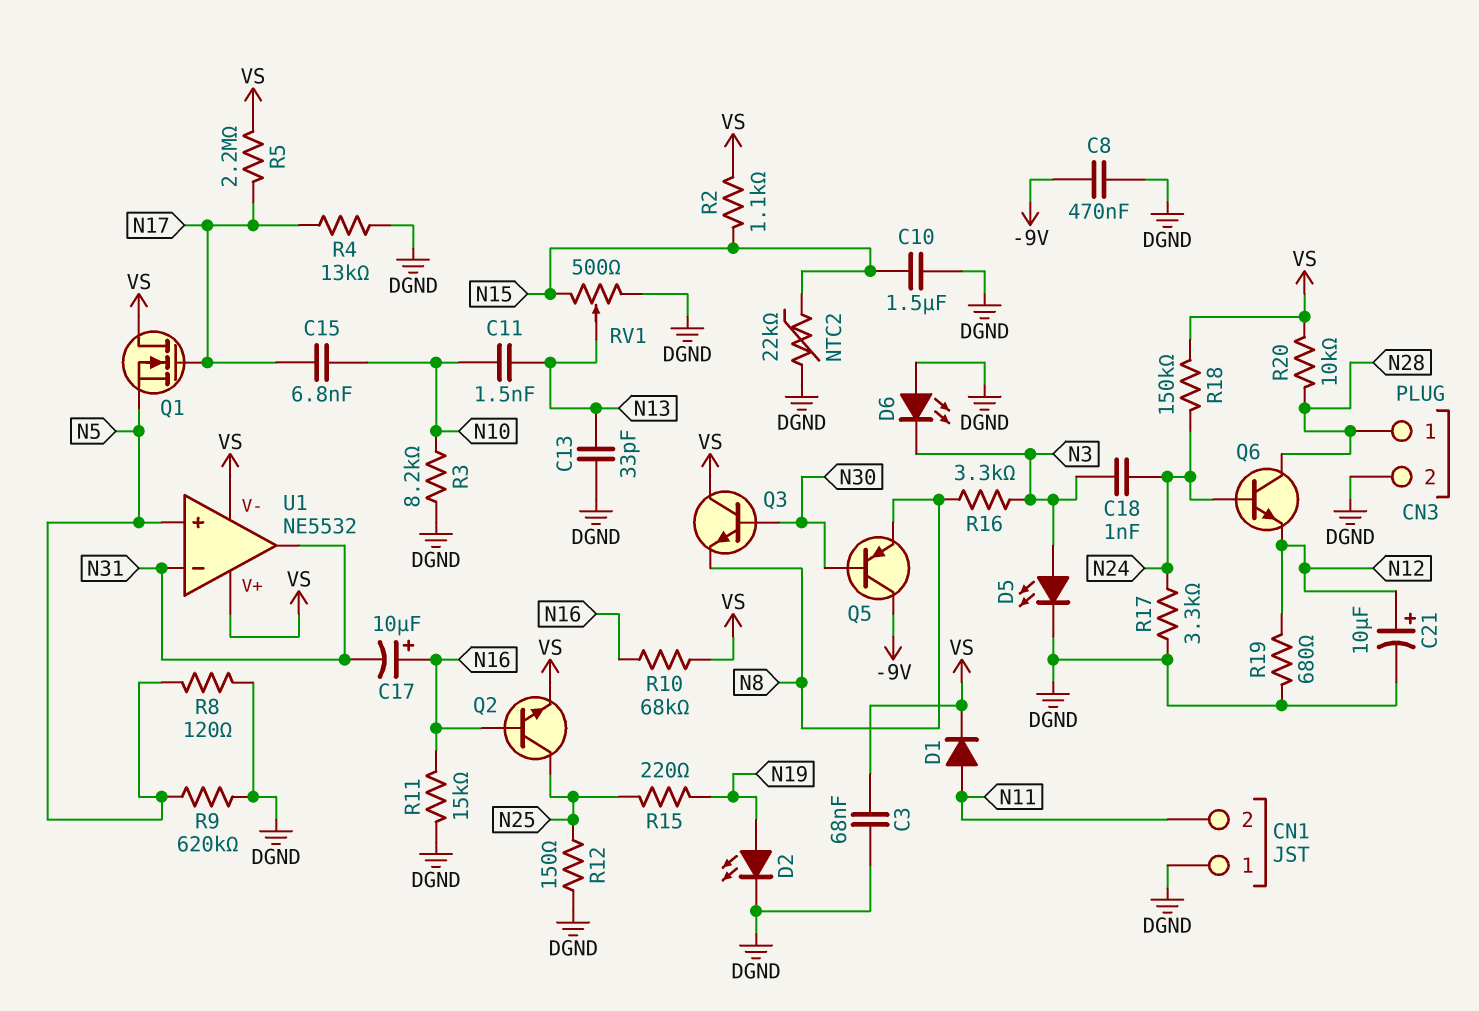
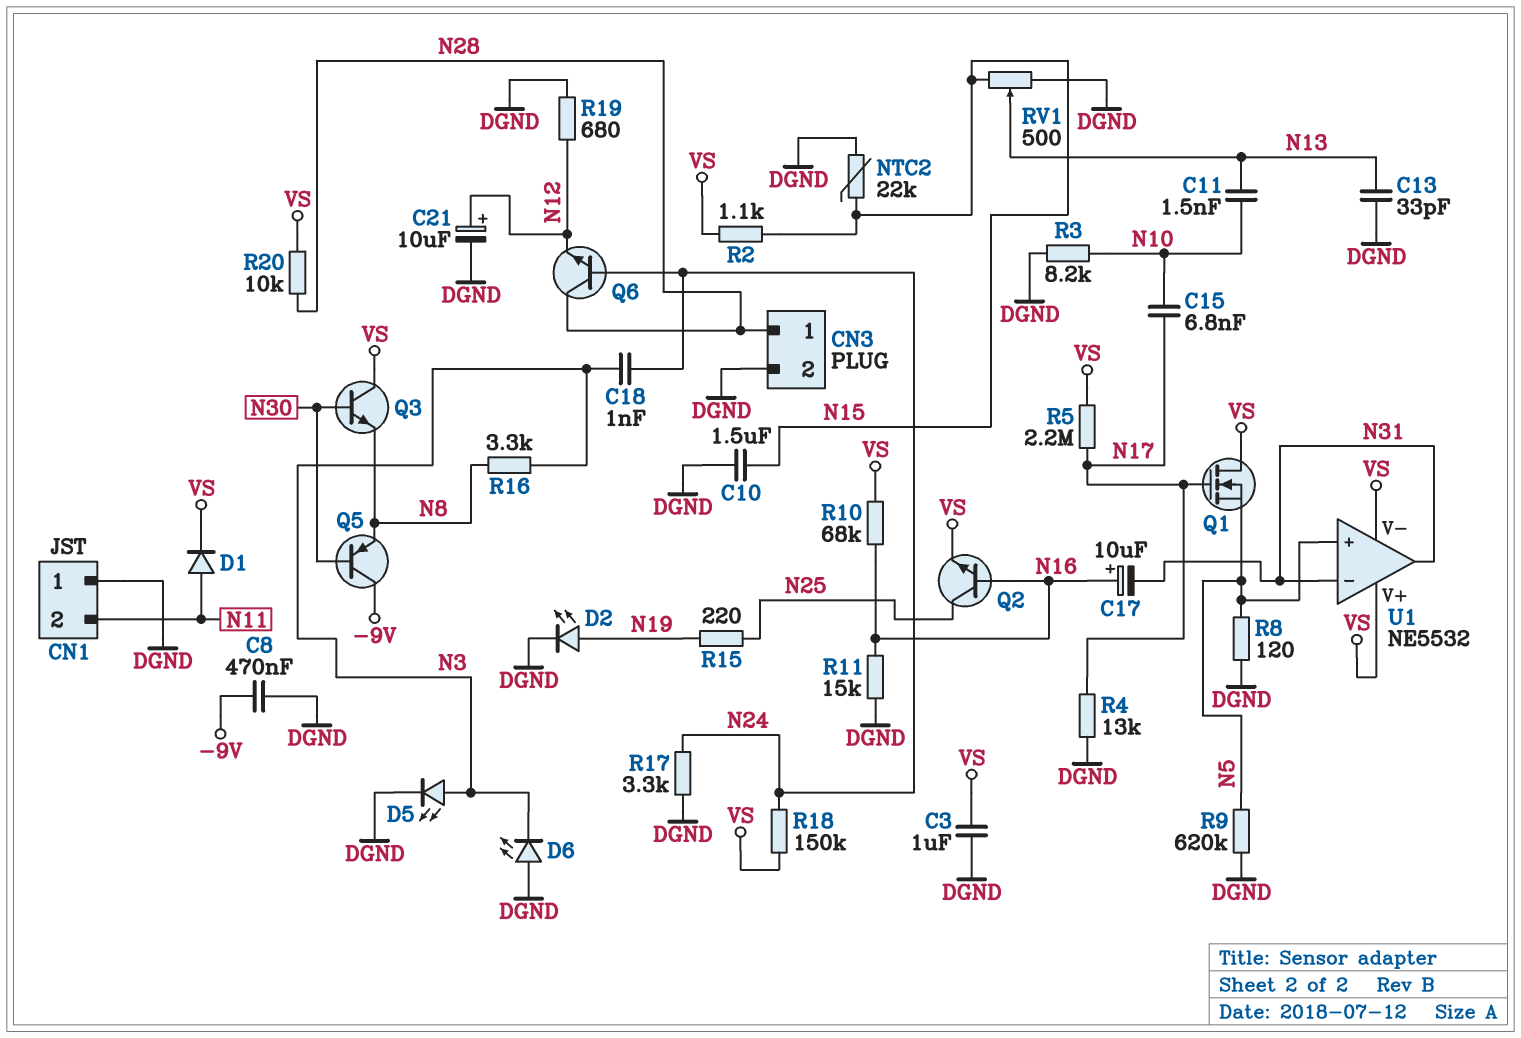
C3: 68nF (DGND, VS) -> 1uF (DGND, VS)
R12: 150 (DGND, N25) -> none

